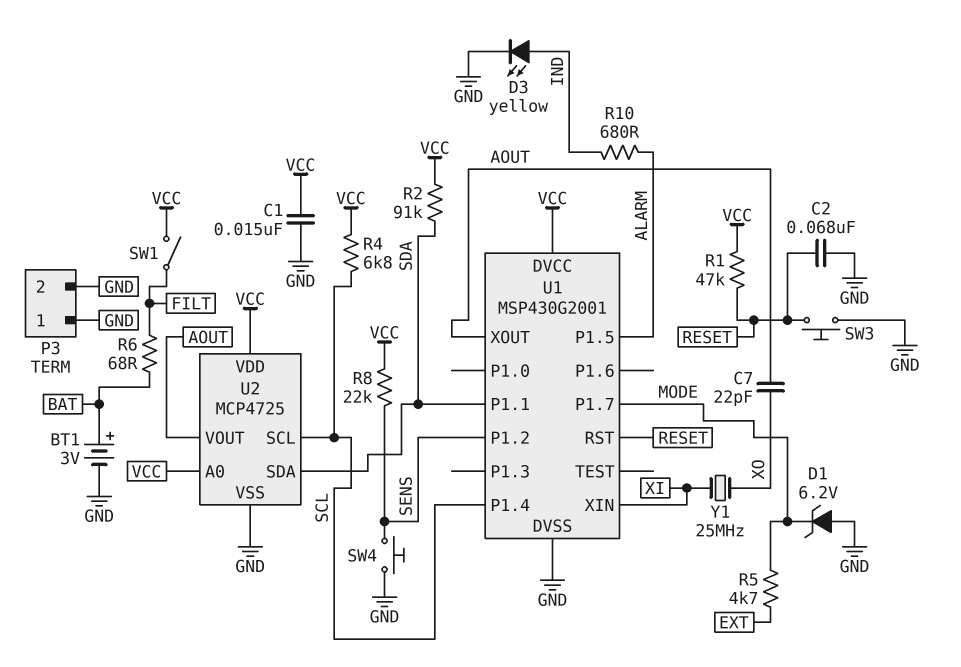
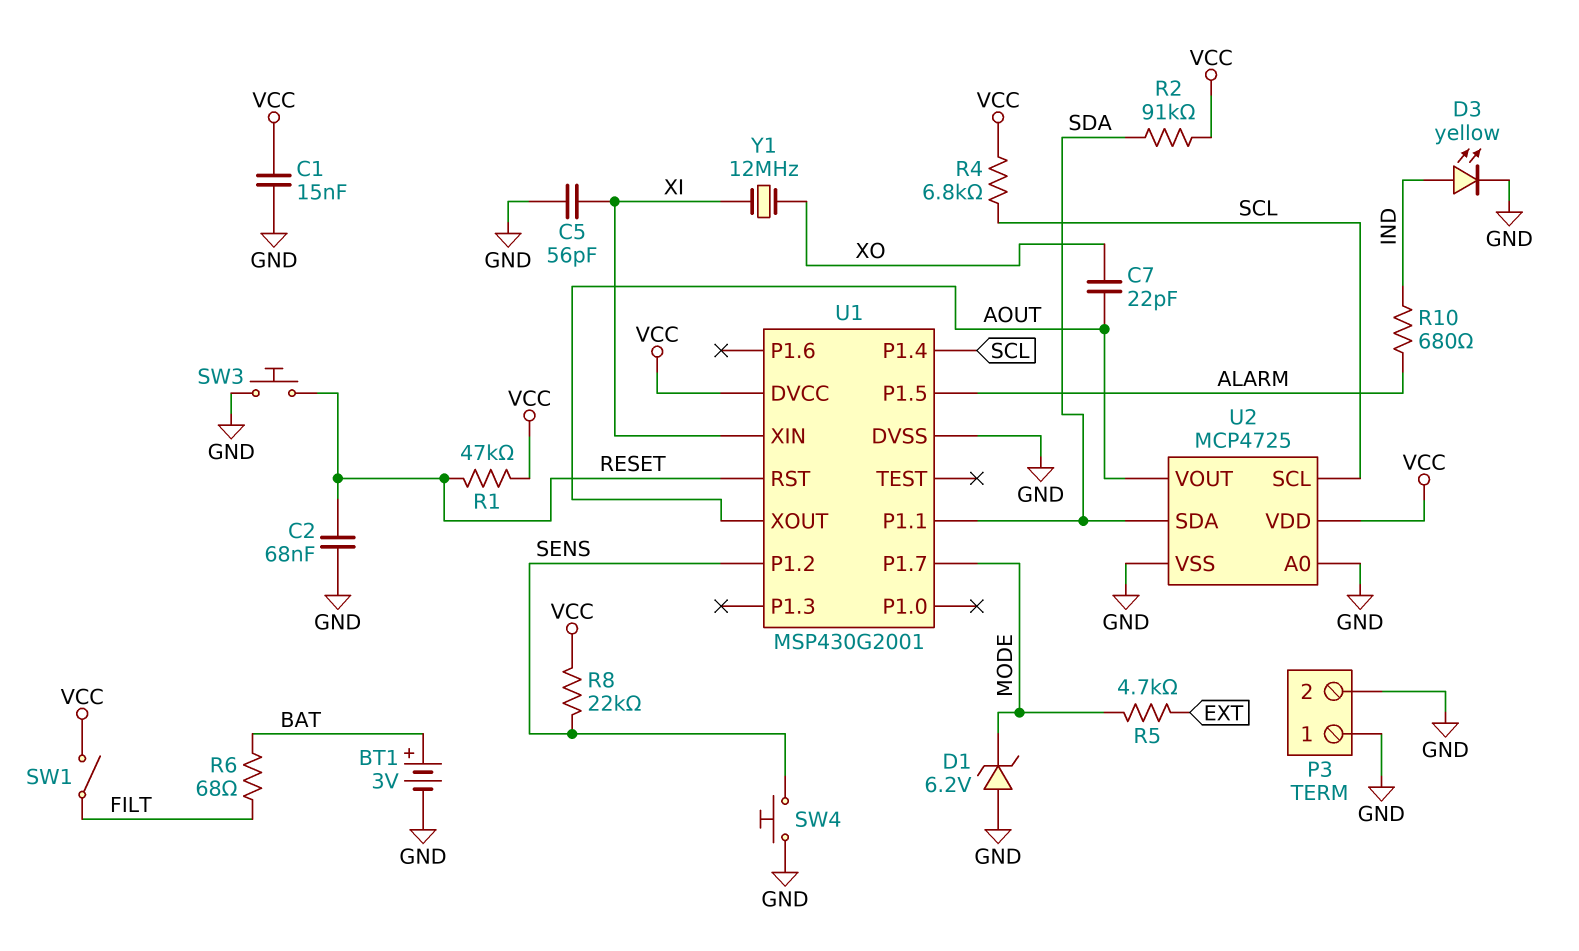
C5: none -> 56pF (GND, XI)
U2 pin A0: VCC -> GND
Y1: 25MHz (XI, XO) -> 12MHz (XI, XO)

